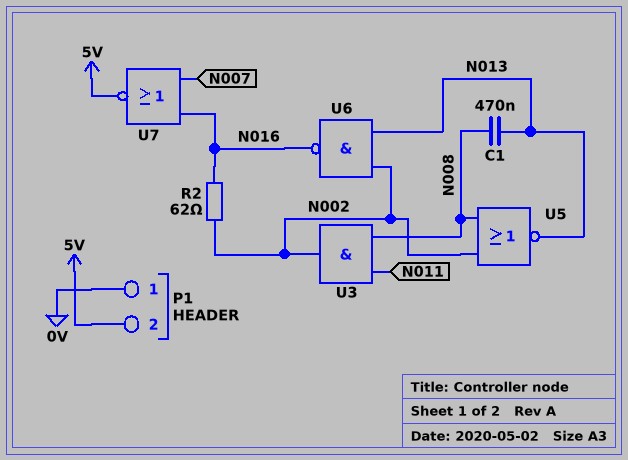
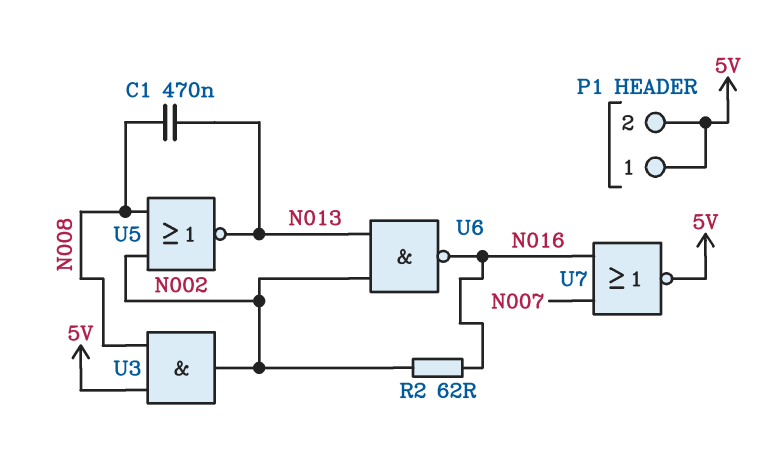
P1 pin 1: 0V -> 5V
U3: AND (in N008, in N011, out N002) -> AND (in 5V, in N008, out N002)

